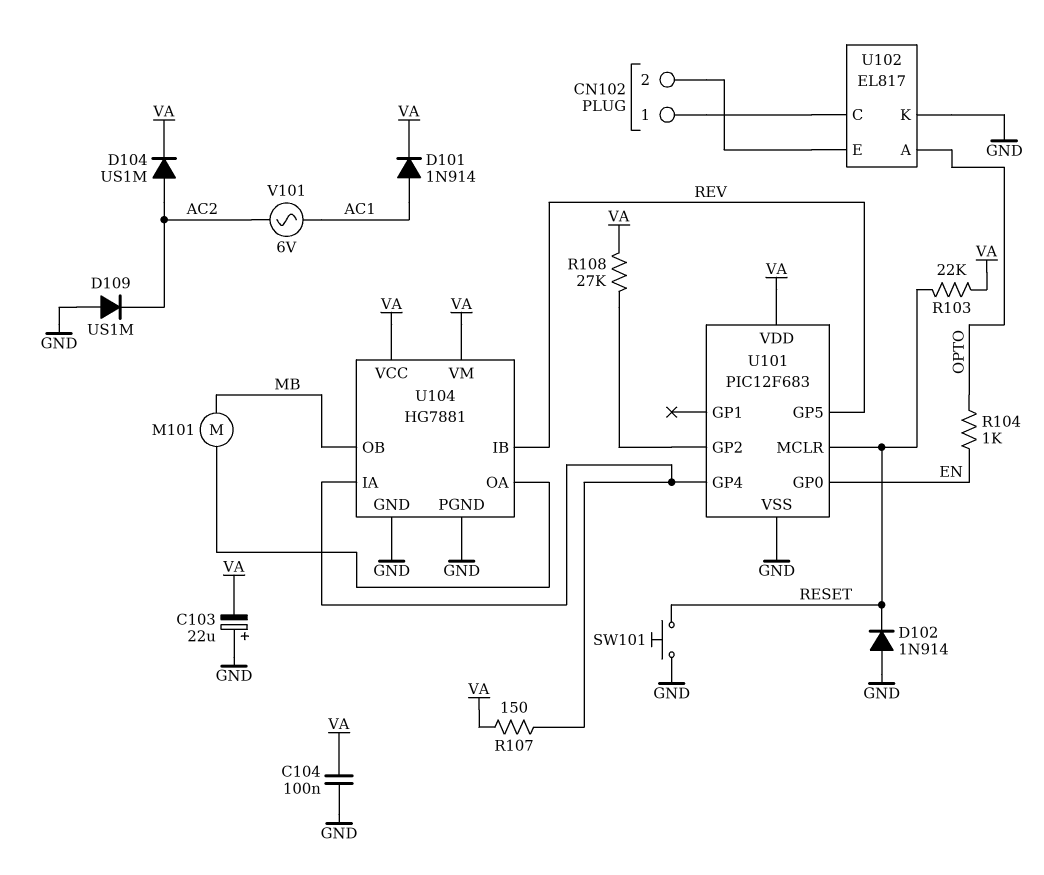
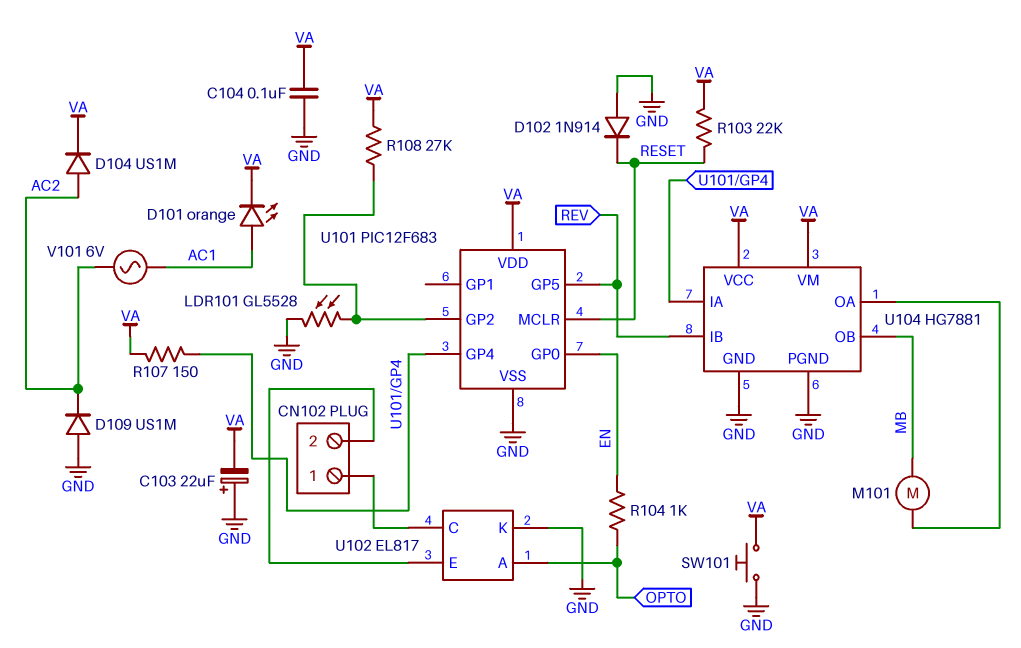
D101: diode 1N914 (A AC1, K VA) -> LED orange (A AC1, K VA)
LDR101: none -> GL5528 (GND, U101/GP2)
SW101: button (GND, RESET) -> button (GND, VA)

